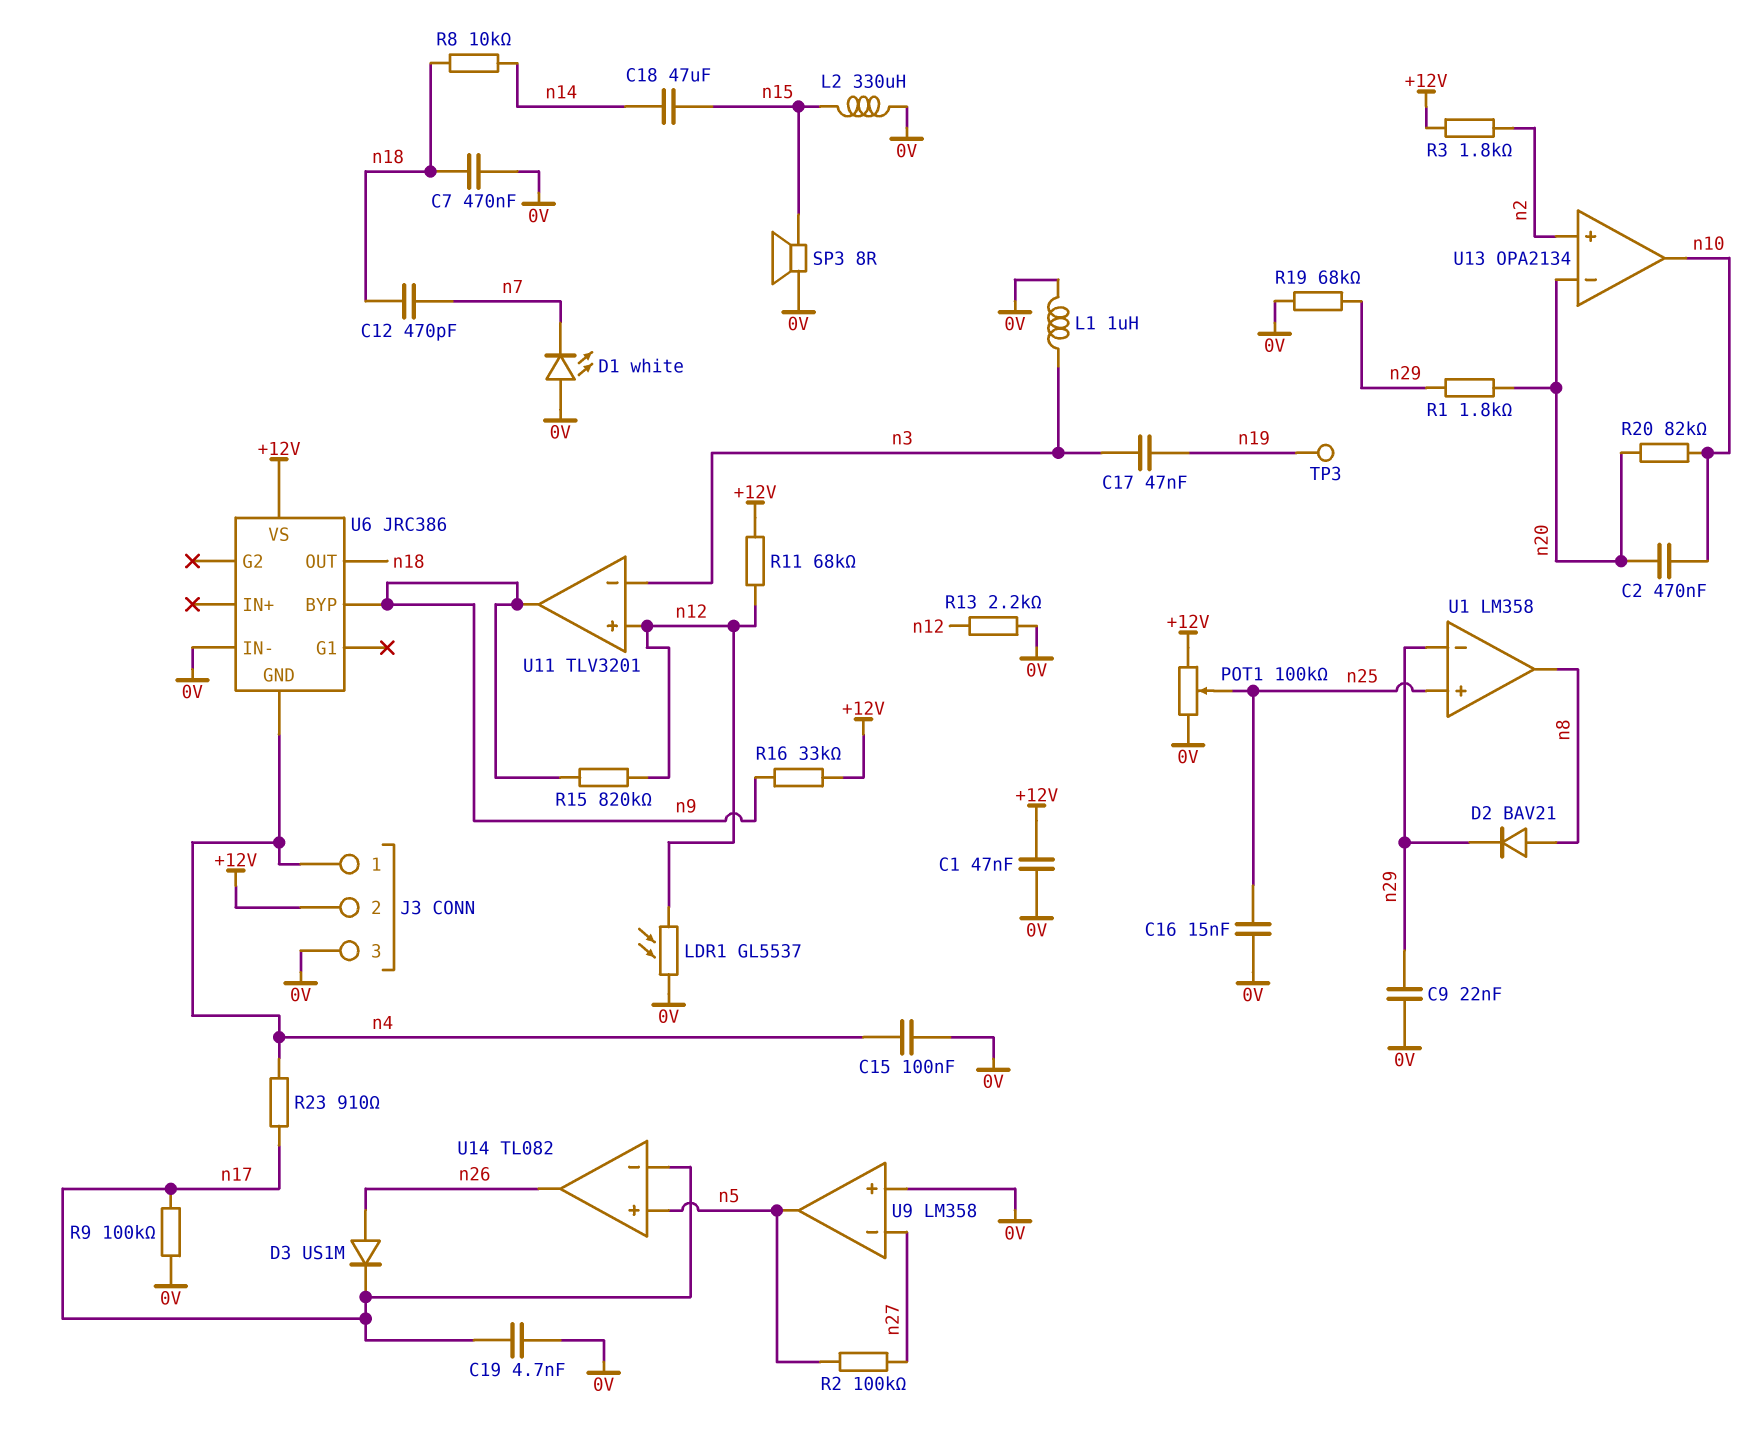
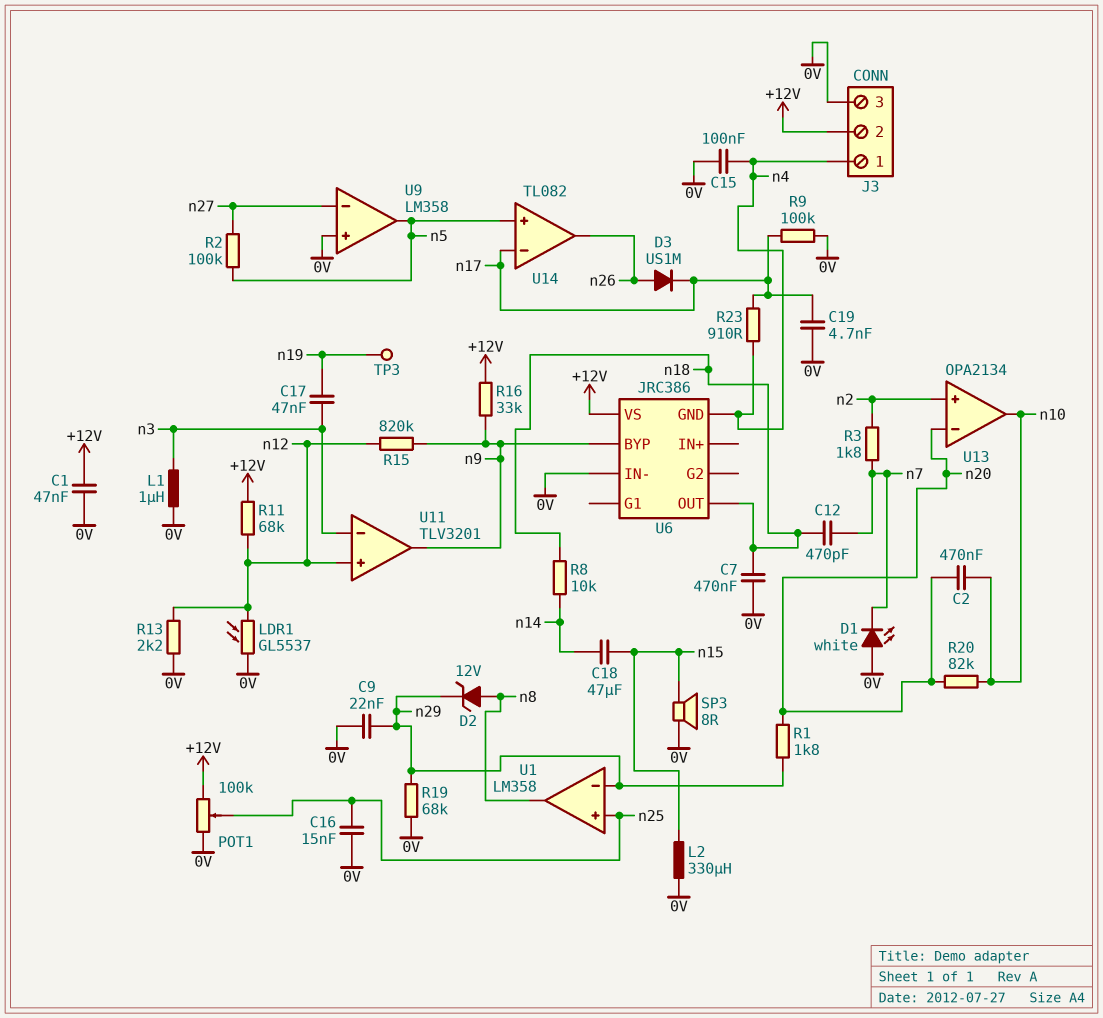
D2: diode BAV21 (A n8, K n29) -> zener 12V (A n8, K n29)
R3: 1.8k (+12V, n2) -> 1.8k (n2, n7)

